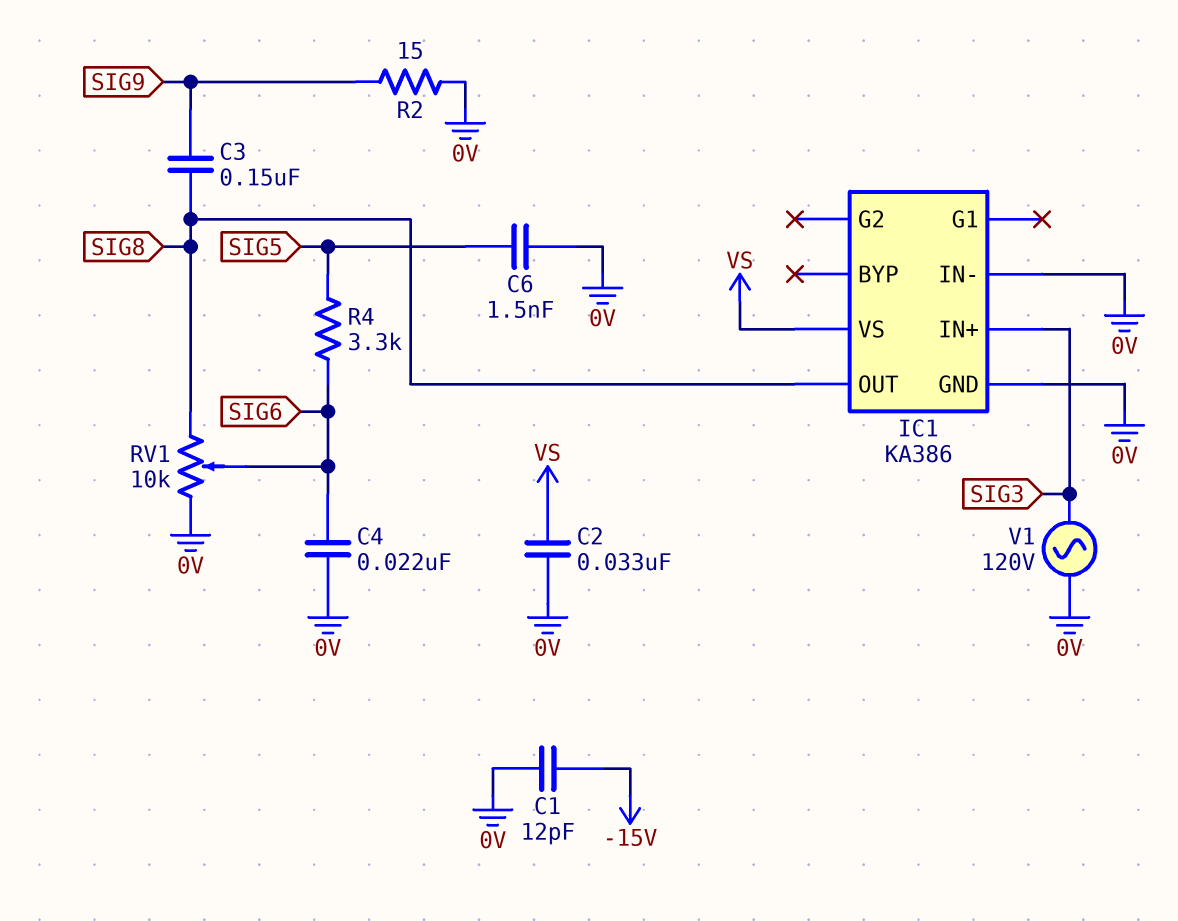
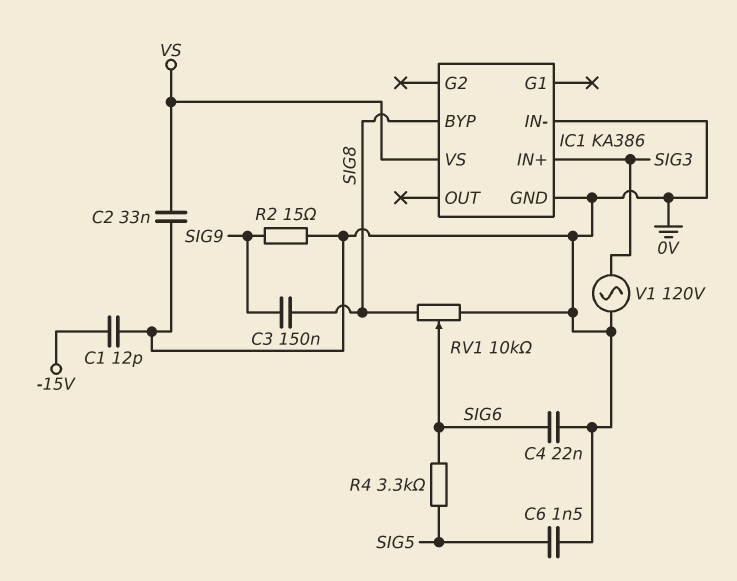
IC1 pin BYP: none -> SIG8
IC1 pin OUT: SIG8 -> none

